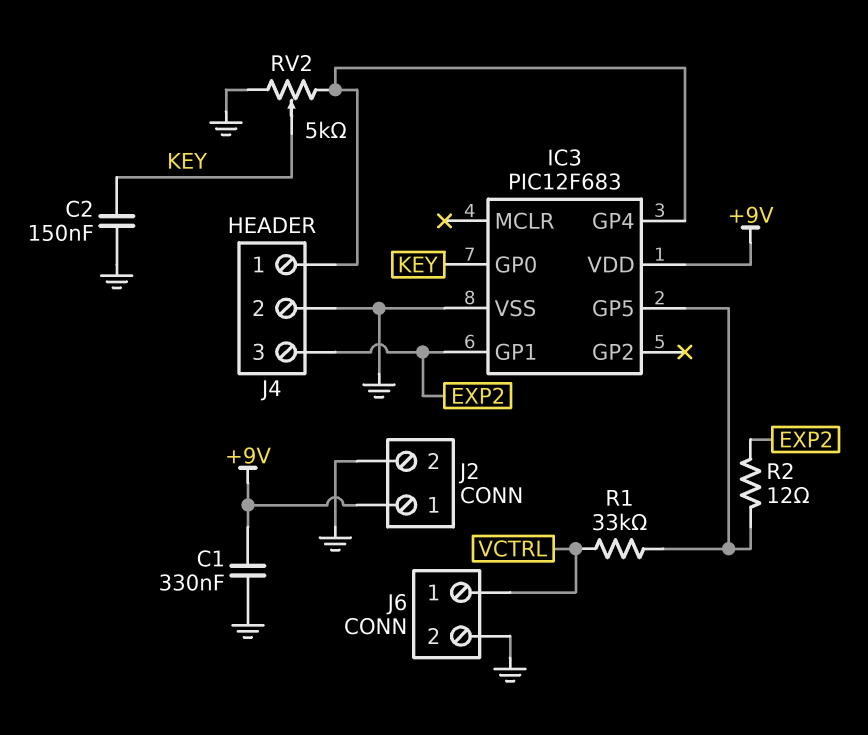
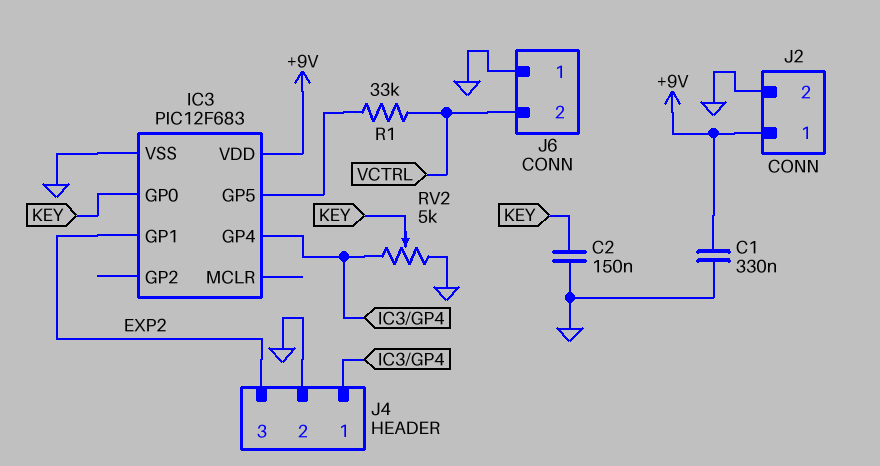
J6 pin 1: VCTRL -> GND
J6 pin 2: GND -> VCTRL
R2: 12 (EXP2, IC3/GP5) -> none

